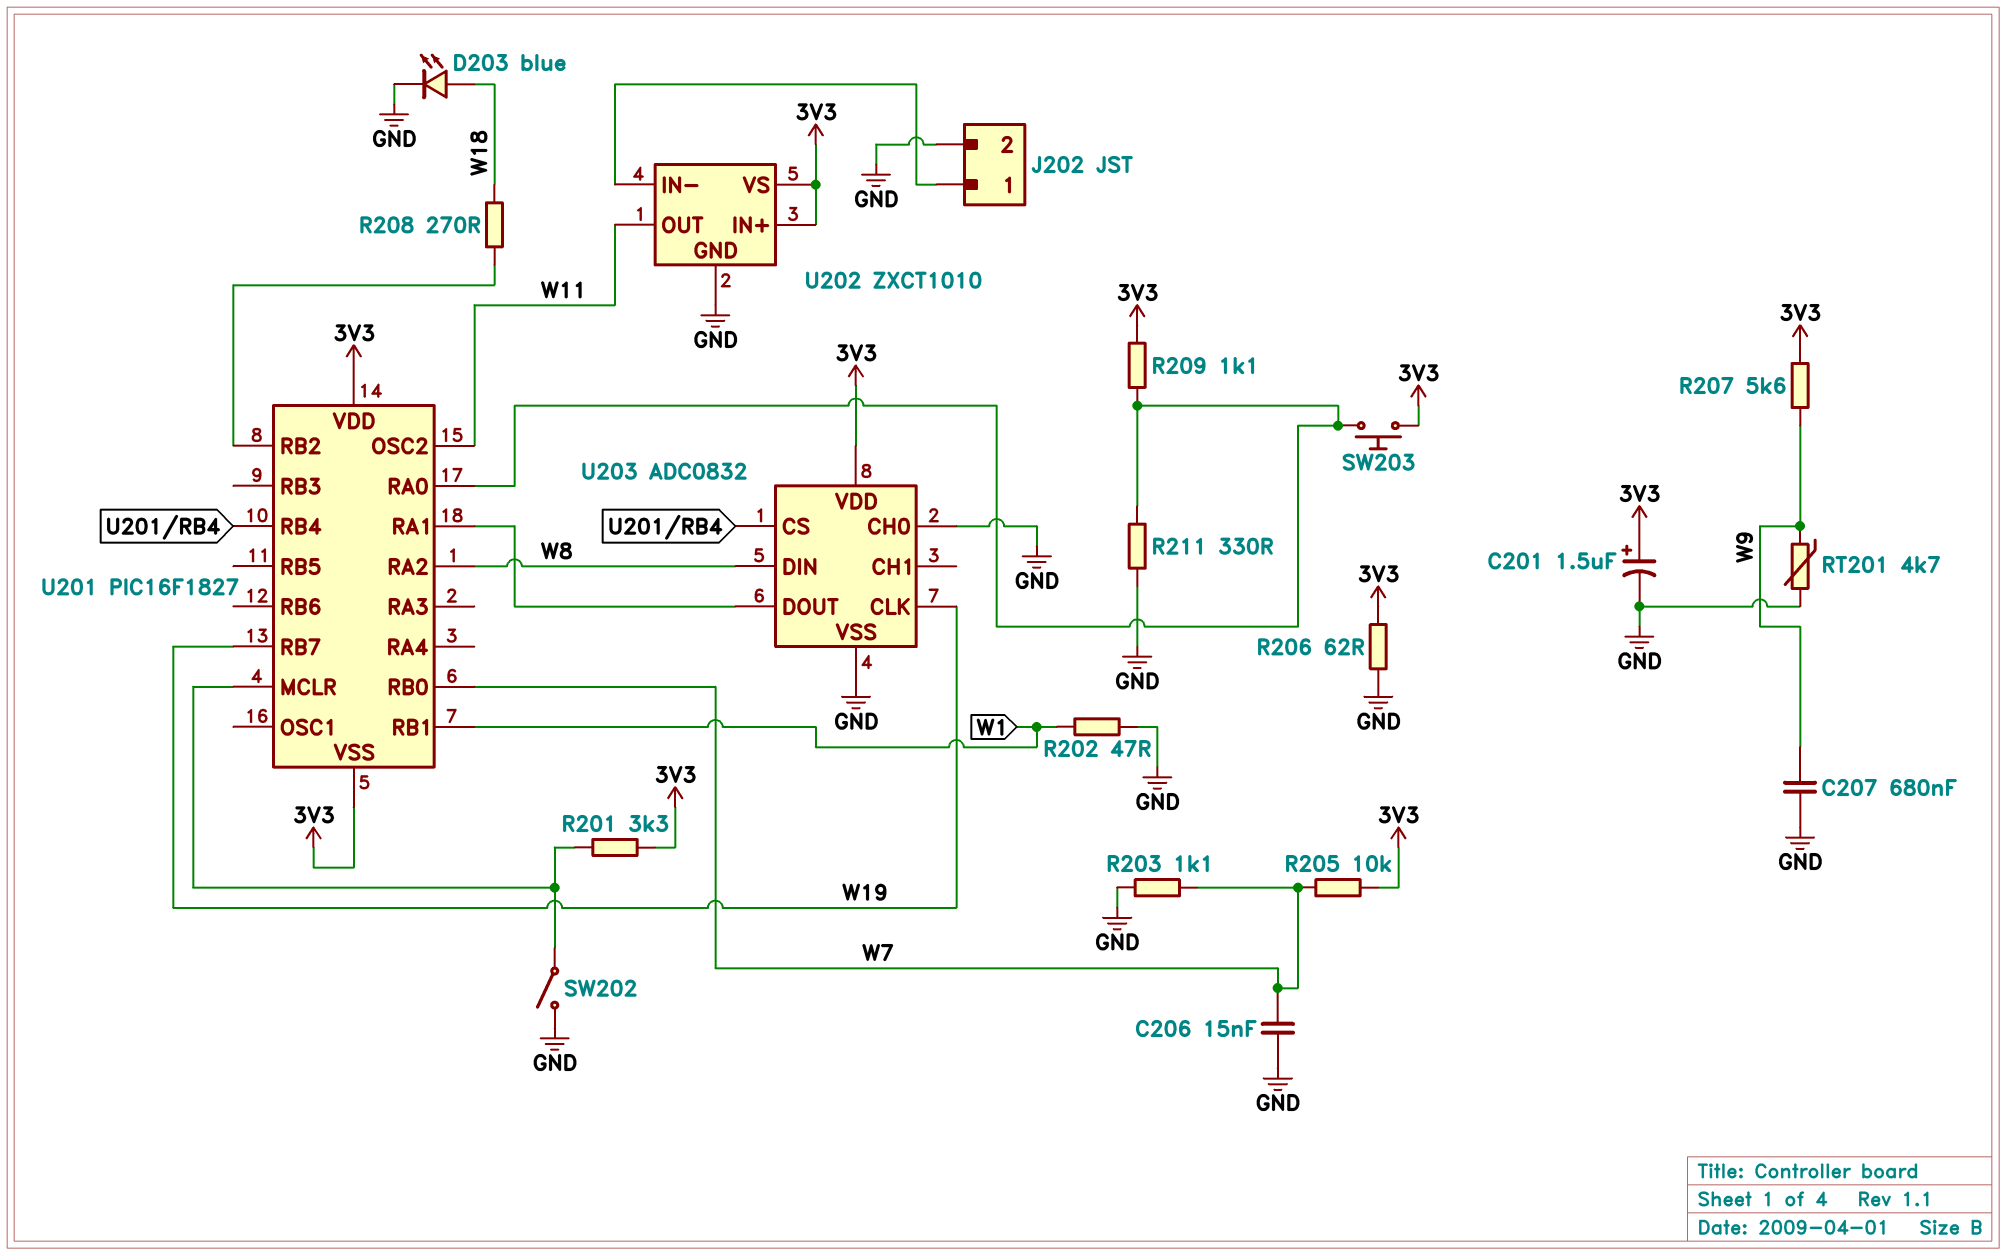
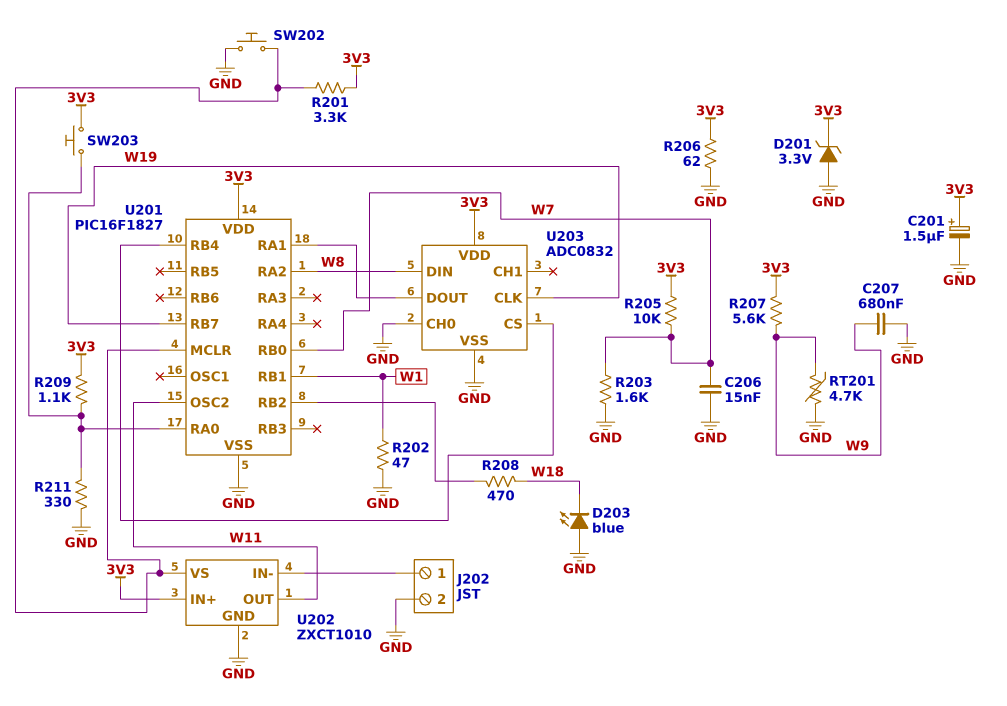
D201: none -> zener 3.3V (A GND, K 3V3)
D203: LED blue (A W18, K GND) -> LED blue (A GND, K W18)
R203: 1.1k (GND, W7) -> 1.6k (GND, W7)
R208: 270 (U201/RB2, W18) -> 470 (U201/RB2, W18)
SW202: switch (GND, U201/MCLR) -> button (GND, U201/MCLR)
U201 pin VSS: 3V3 -> GND
U202 pin VS: 3V3 -> U201/MCLR

